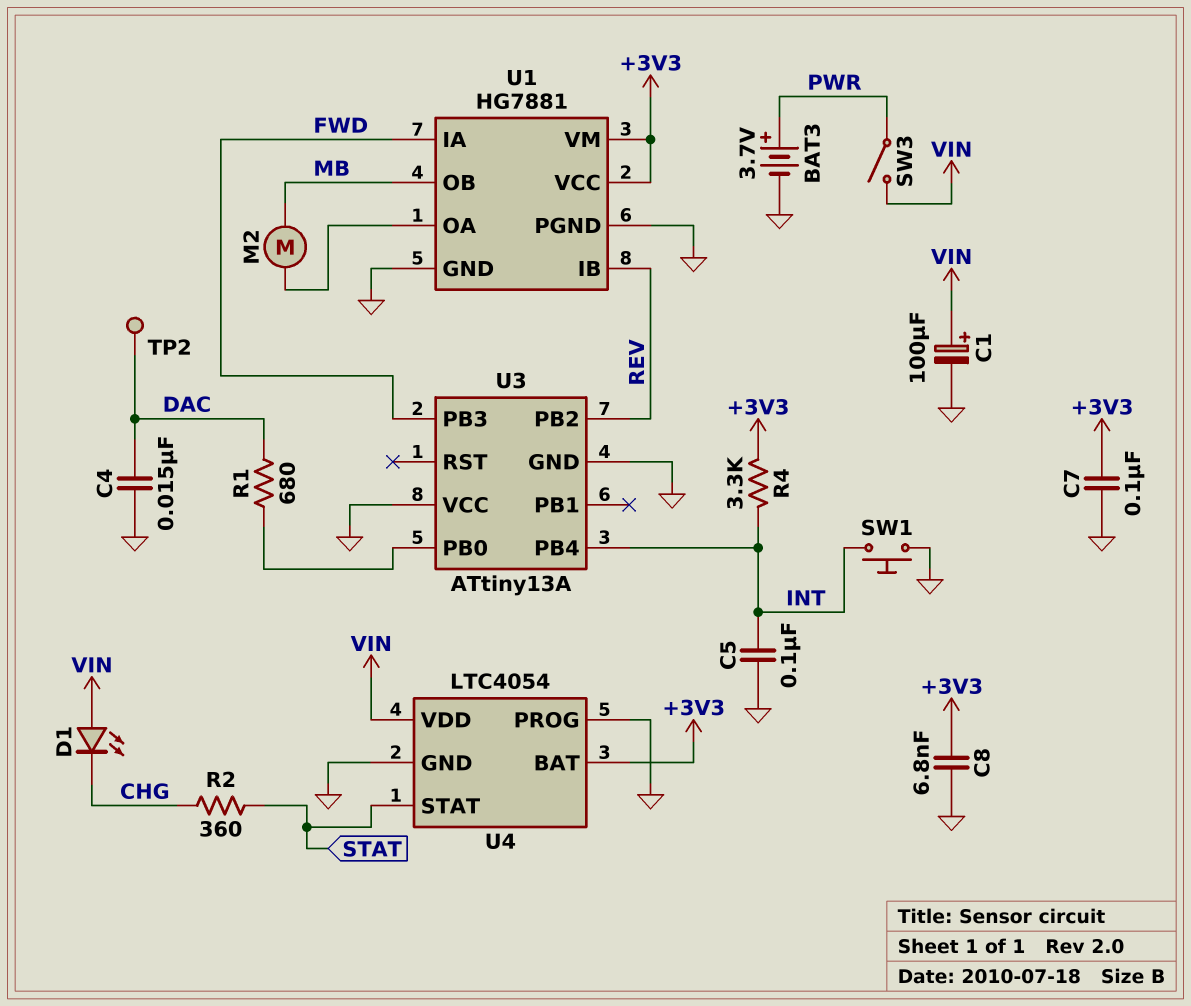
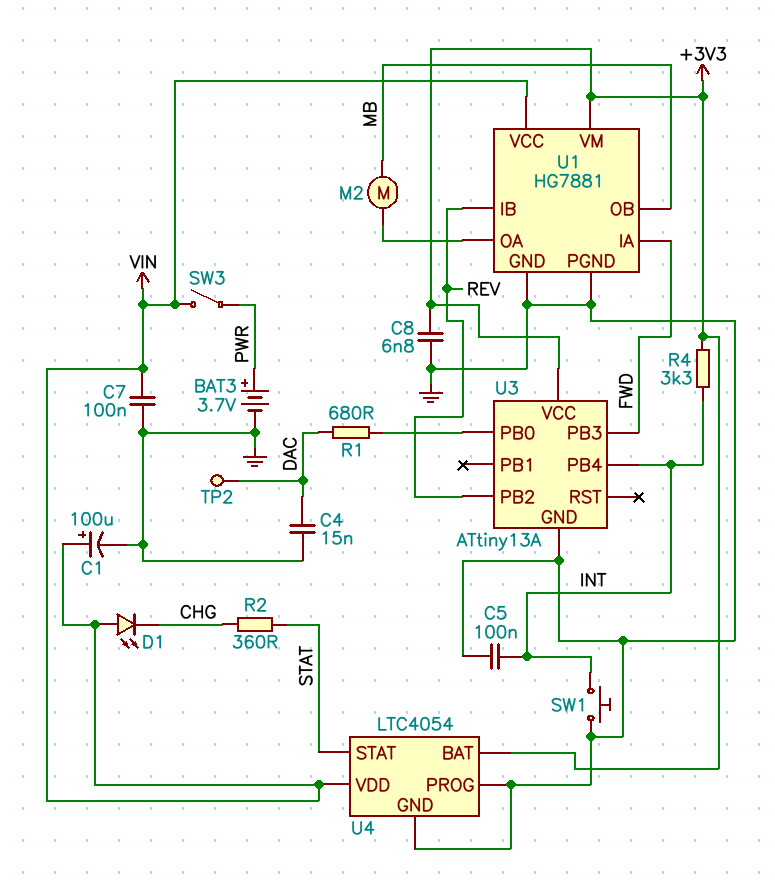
C7: 100nF (+3V3, GND) -> 100nF (GND, VIN)
U1 pin VCC: +3V3 -> VIN
U3 pin VCC: GND -> +3V3

